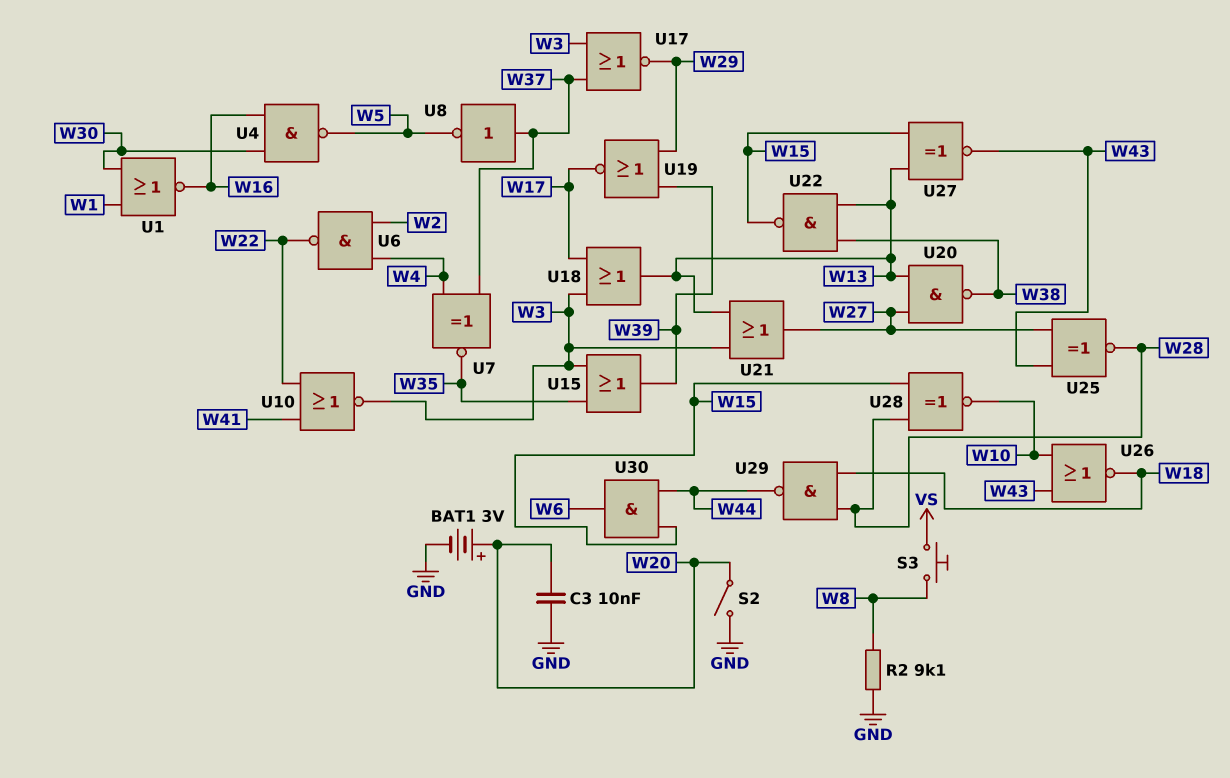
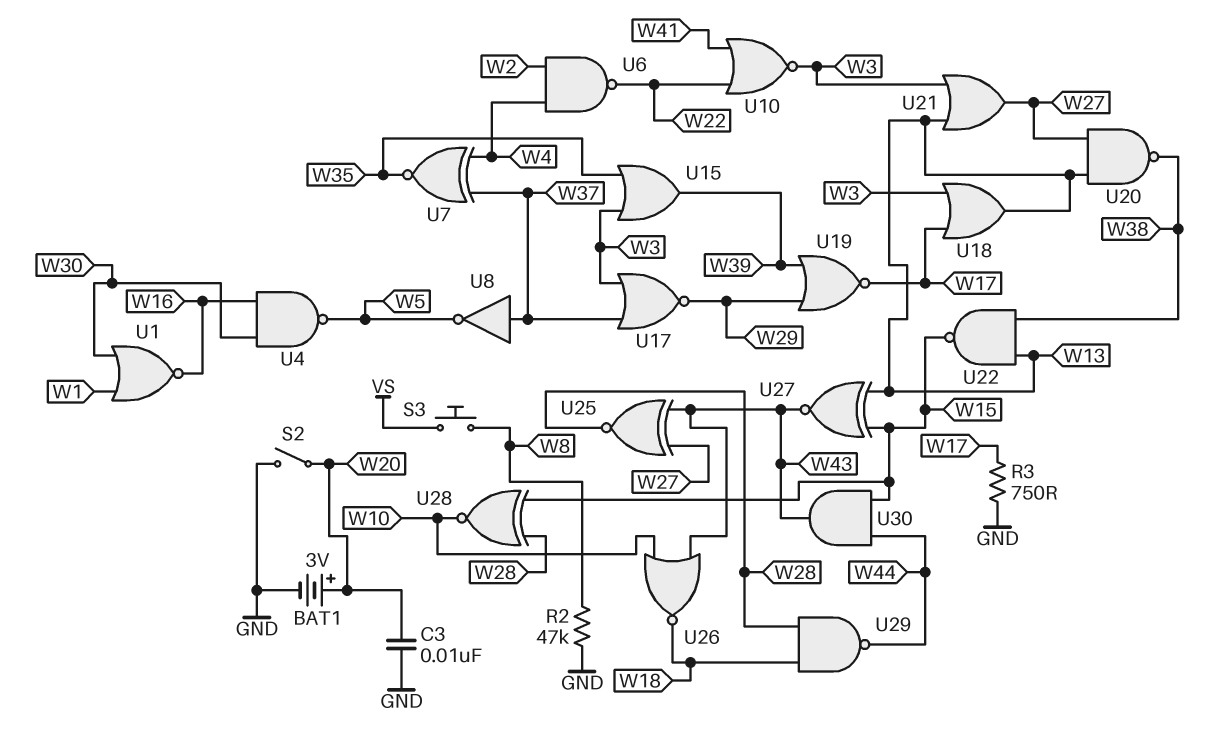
R2: 9.1k (GND, W8) -> 47k (GND, W8)
R3: none -> 750 (GND, W17)
U30: AND (in W15, in W44, out W6) -> AND (in W15, in W44, out W43)

